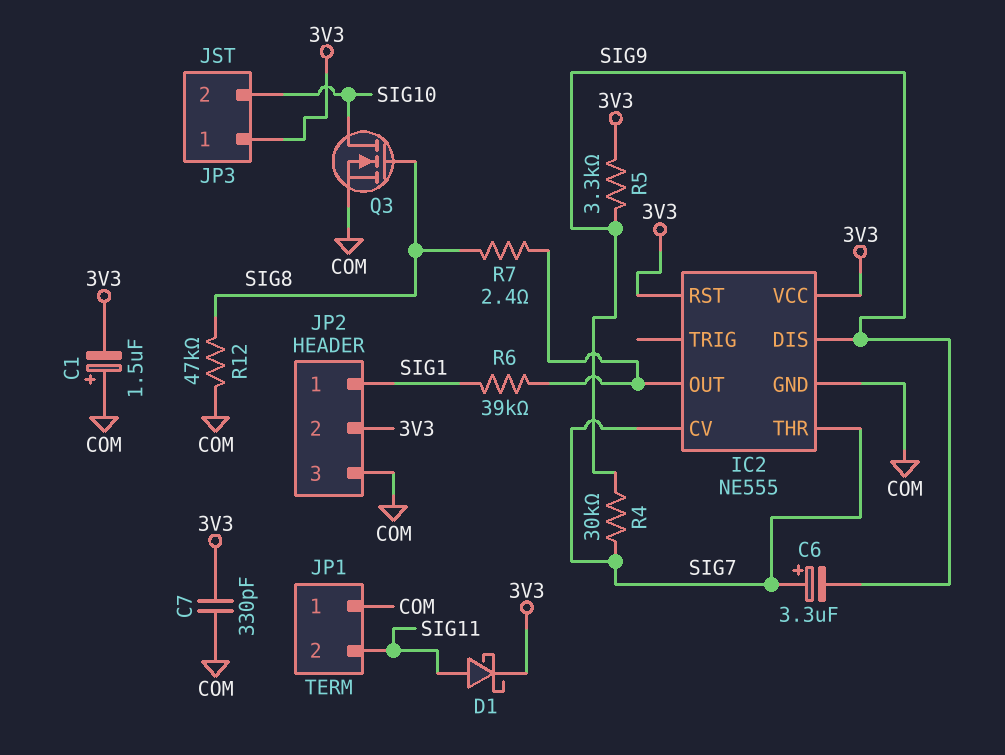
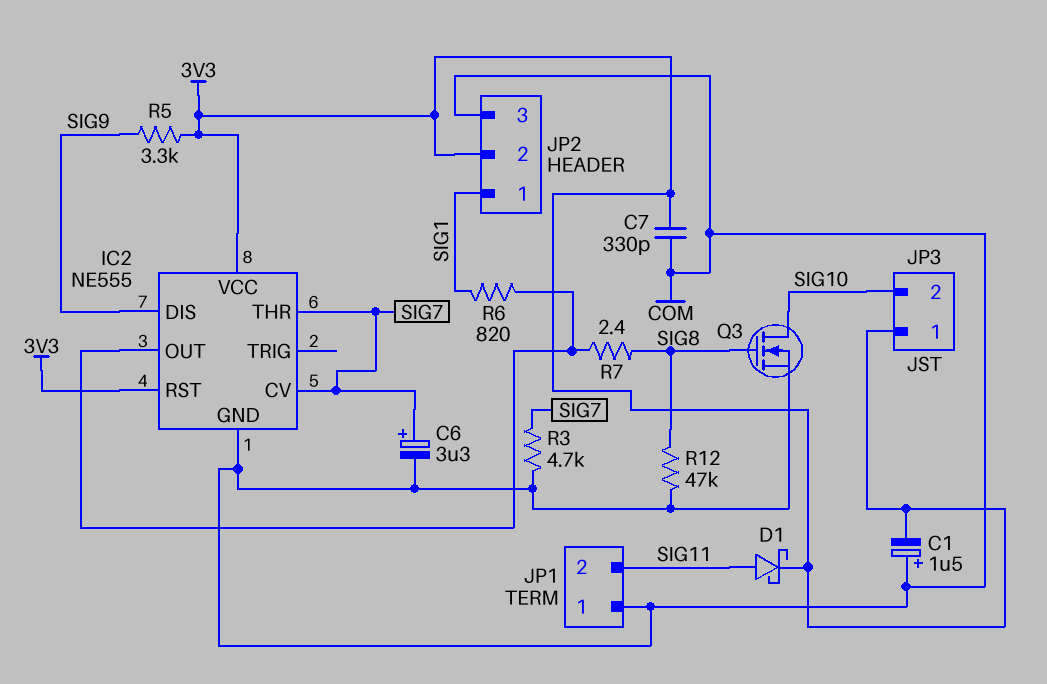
C6: 3.3uF (plus SIG7, minus SIG9) -> 3.3uF (plus SIG7, minus COM)
R3: none -> 4.7k (COM, SIG7)
R4: 30k (SIG7, SIG9) -> none
R6: 39k (IC2/OUT, SIG1) -> 820 (IC2/OUT, SIG1)

